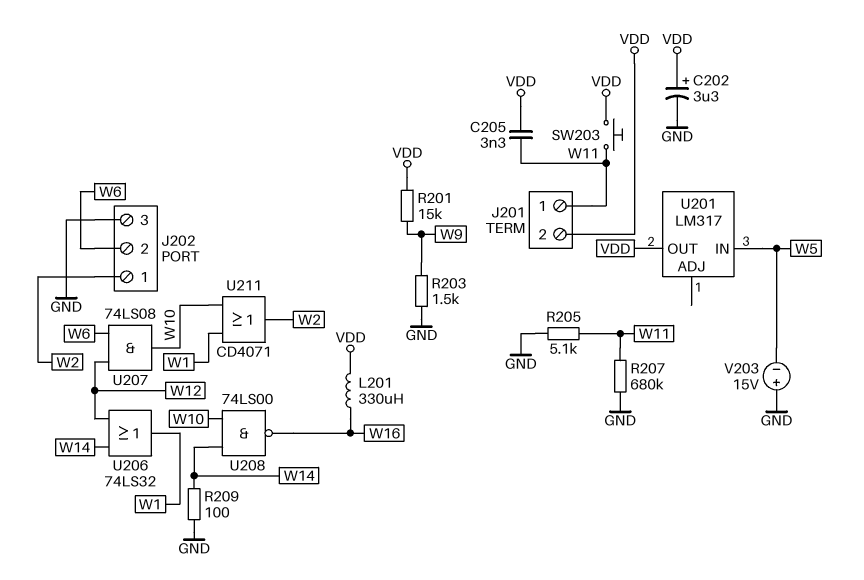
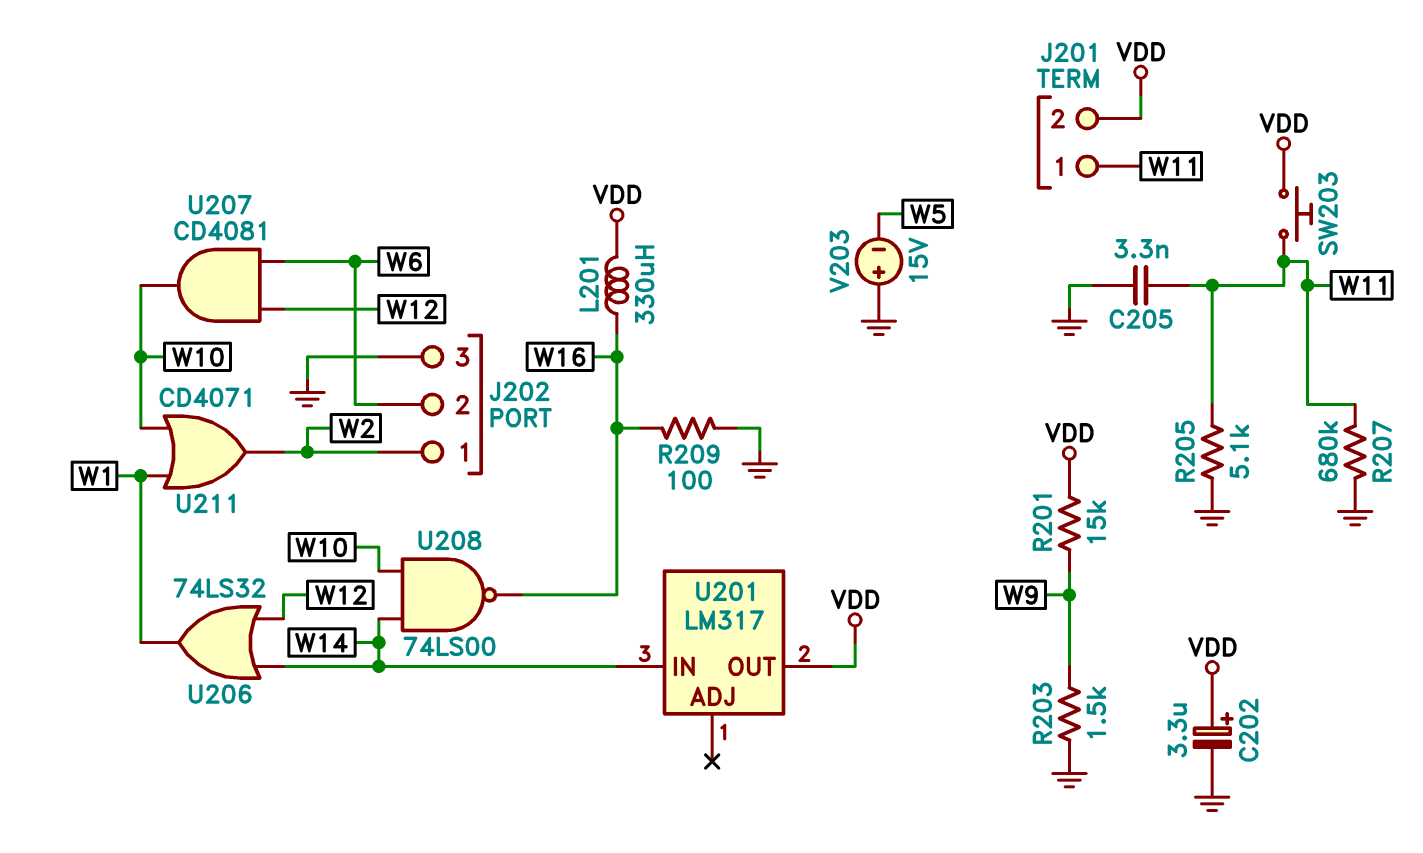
C205: 3.3nF (VDD, W11) -> 3.3nF (GND, W11)
R209: 100 (GND, W14) -> 100 (GND, W16)
U201 pin IN: W5 -> W14
U207: AND 74LS08 (in W6, in W12, out W10) -> AND CD4081 (in W6, in W12, out W10)

